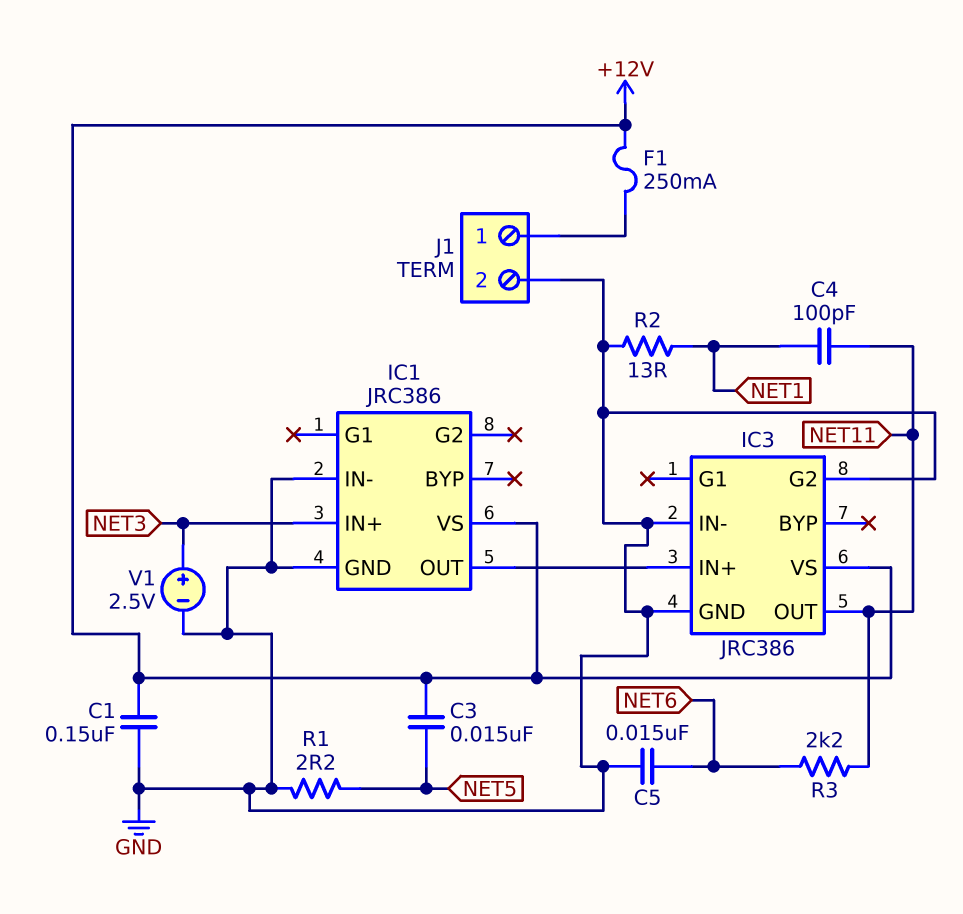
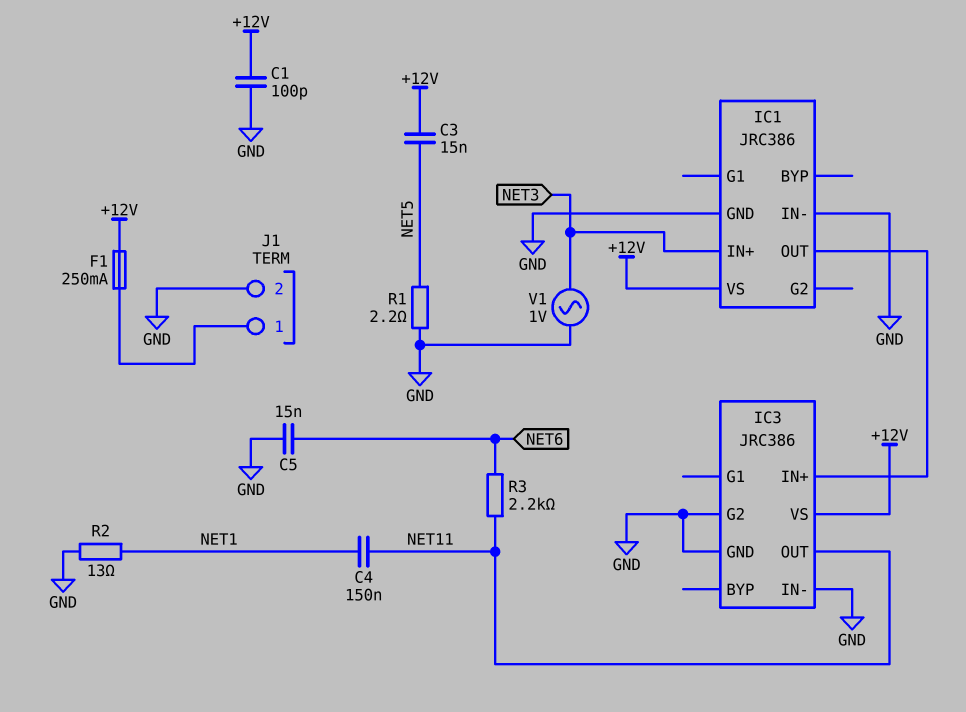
C1: 150nF (+12V, GND) -> 100pF (+12V, GND)
C4: 100pF (NET1, NET11) -> 150nF (NET1, NET11)
V1: 2.5V (plus NET3, minus GND) -> AC 1V (GND, NET3)

